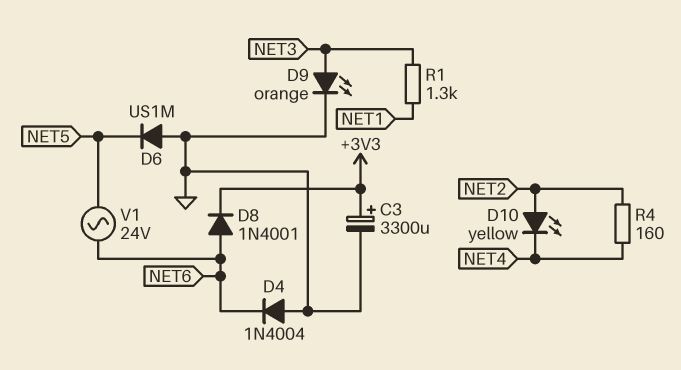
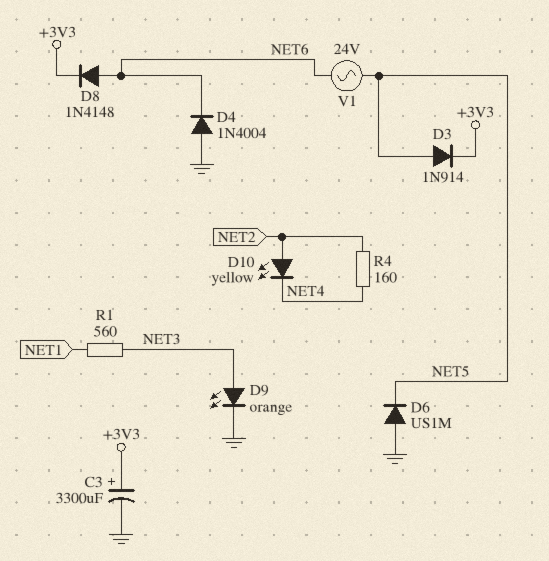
D3: none -> diode 1N914 (A NET5, K +3V3)
D8: diode 1N4001 (A NET6, K +3V3) -> diode 1N4148 (A NET6, K +3V3)
R1: 1.3k (NET1, NET3) -> 560 (NET1, NET3)

